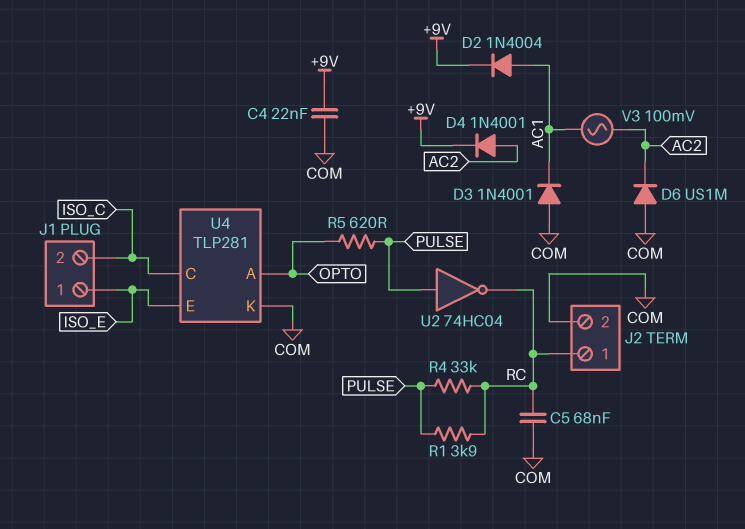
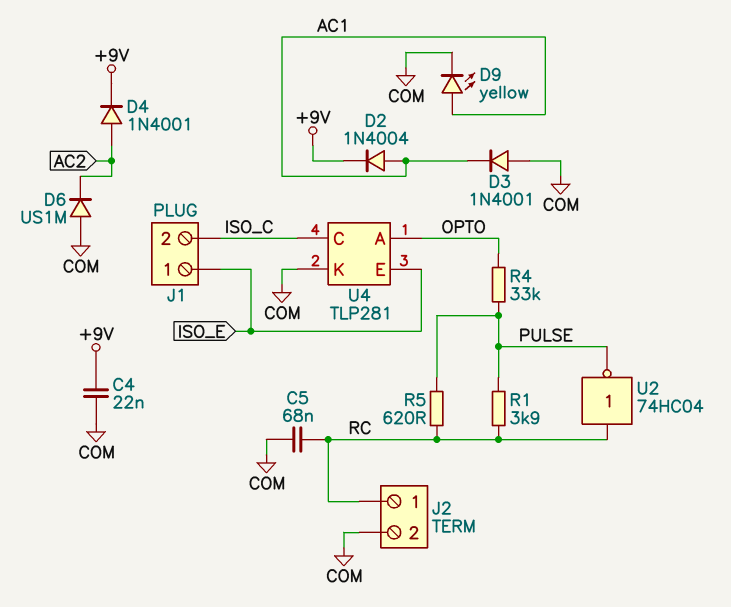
D9: none -> LED yellow (A AC1, K COM)
R4: 33k (PULSE, RC) -> 33k (OPTO, PULSE)
R5: 620 (OPTO, PULSE) -> 620 (PULSE, RC)
U2: NOT 74HC04 (in PULSE, out RC) -> NOT 74HC04 (in RC, out PULSE)
V3: AC 100mV (AC1, AC2) -> none

